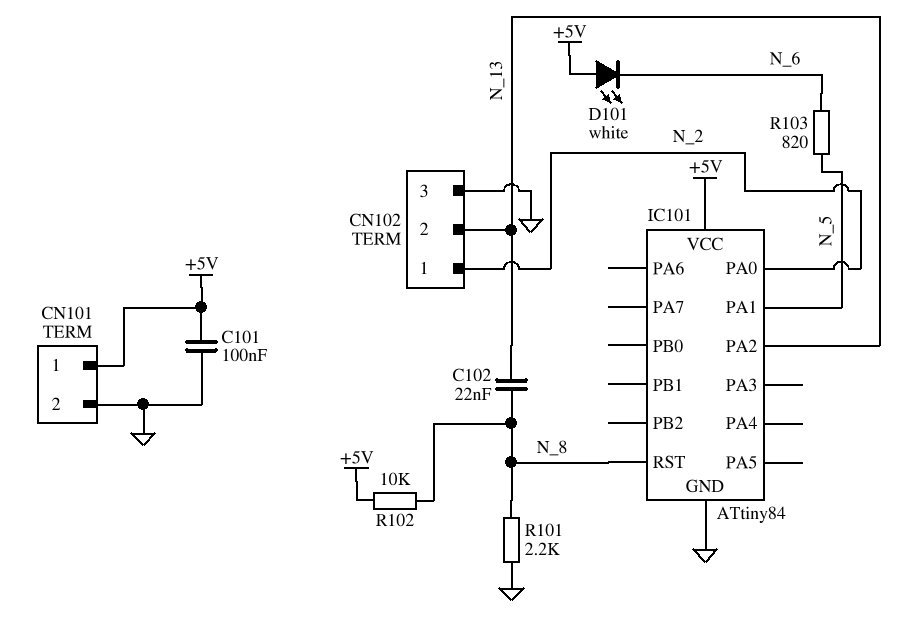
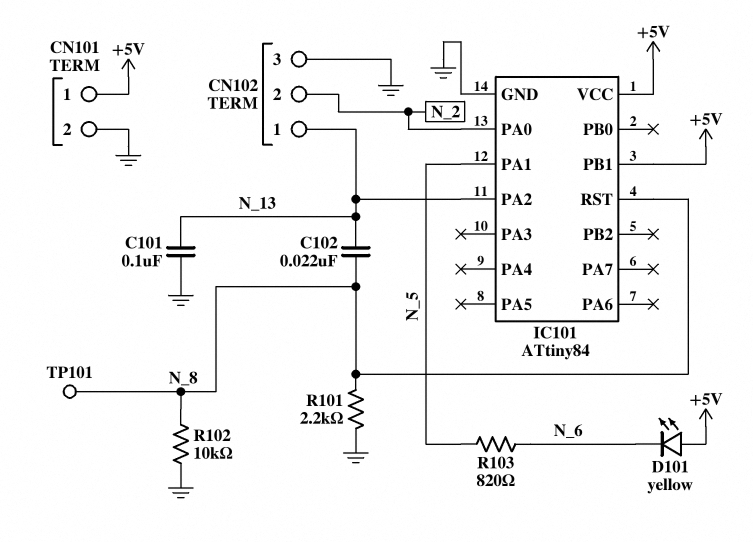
C101: 100nF (+5V, GND) -> 100nF (GND, N_13)
CN102 pin 1: N_2 -> N_13
CN102 pin 2: N_13 -> N_2
D101: LED white (A +5V, K N_6) -> LED yellow (A +5V, K N_6)
IC101 pin PB1: none -> +5V
R102: 10k (+5V, N_8) -> 10k (GND, N_8)
TP101: none -> test point (N_8)

